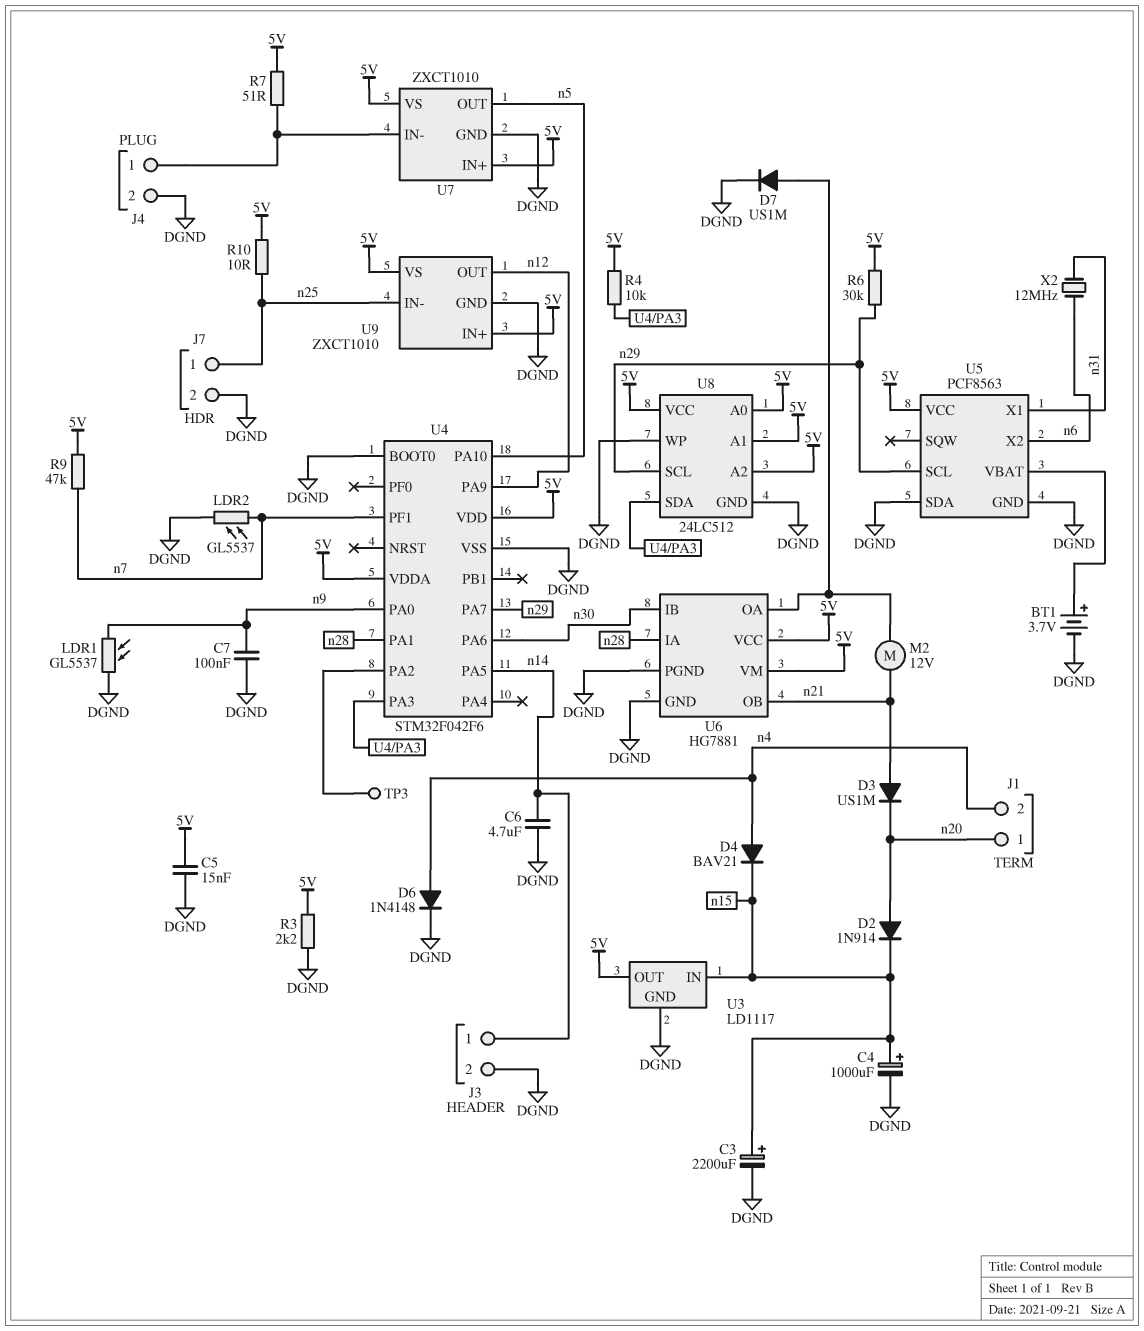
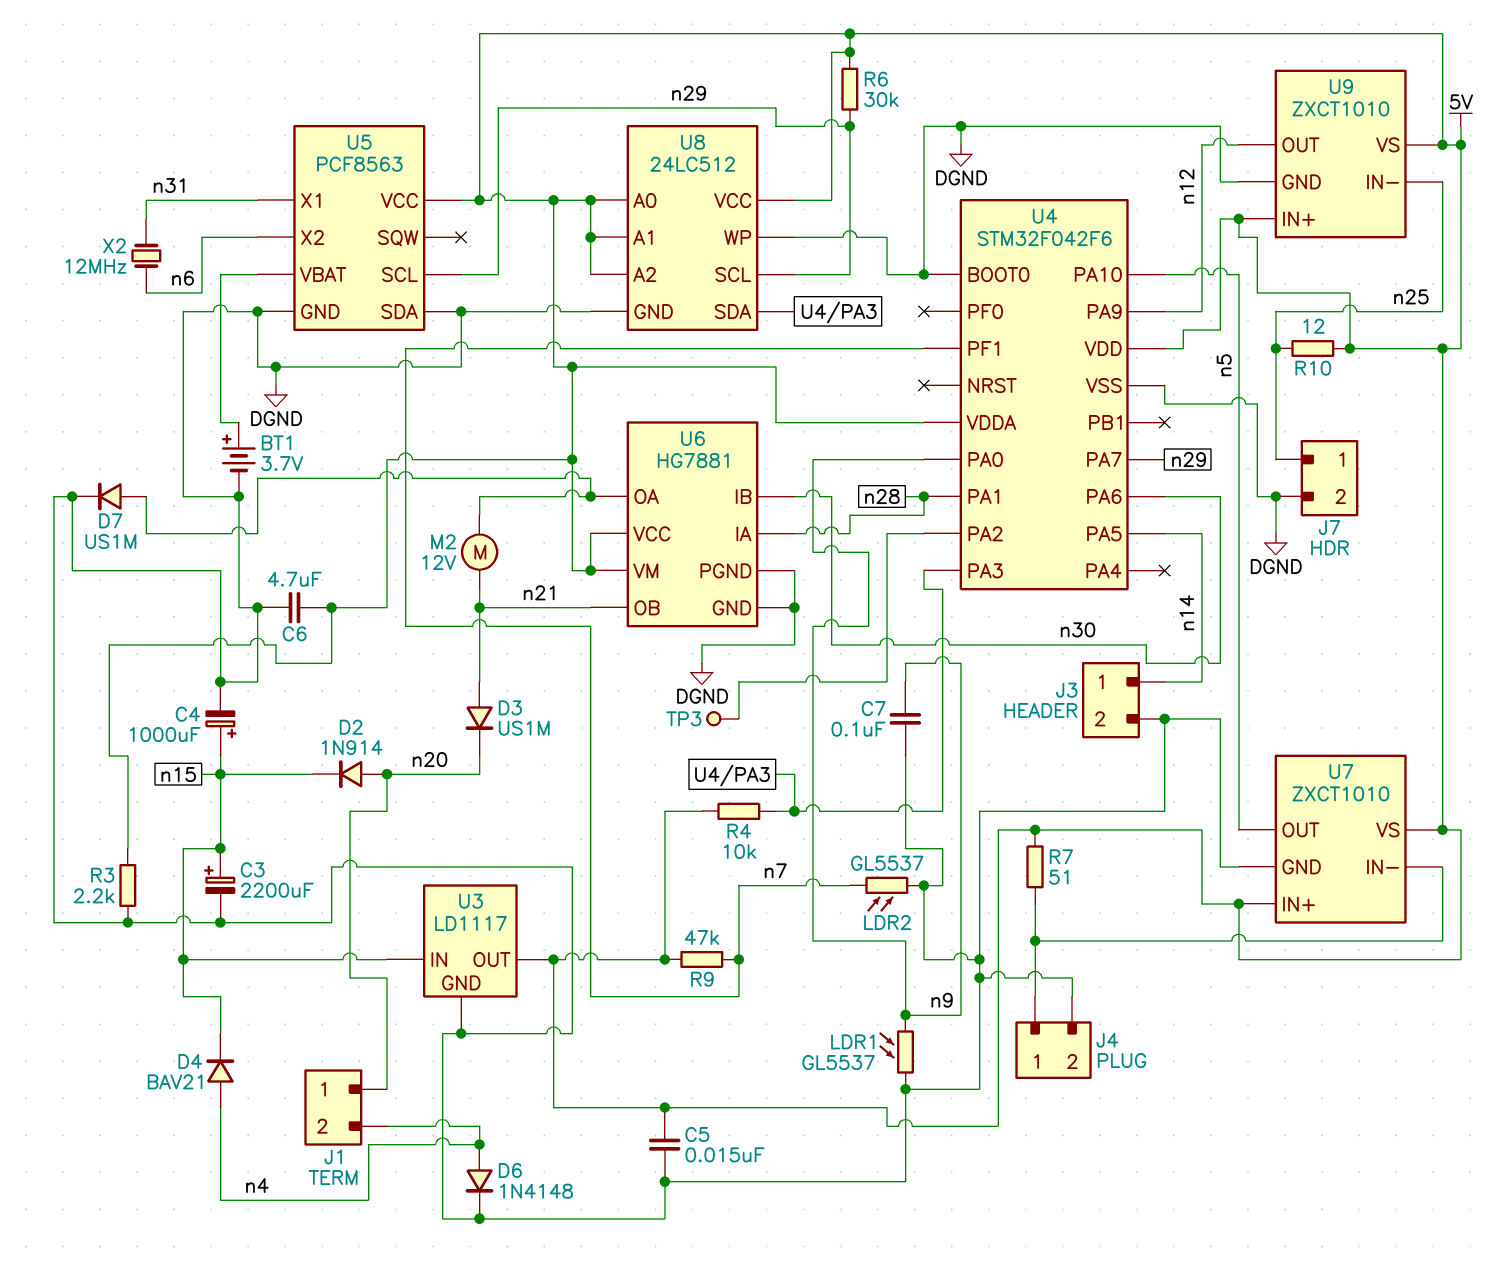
C6: 4.7uF (DGND, n14) -> 4.7uF (5V, DGND)
R10: 10 (5V, n25) -> 12 (5V, n25)

